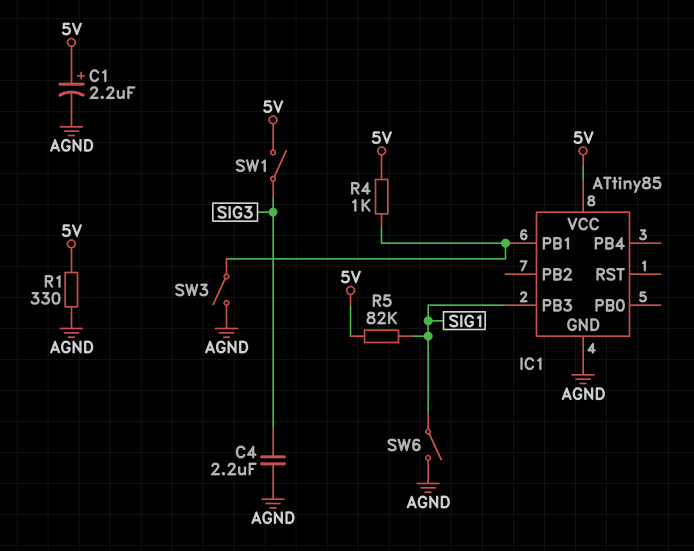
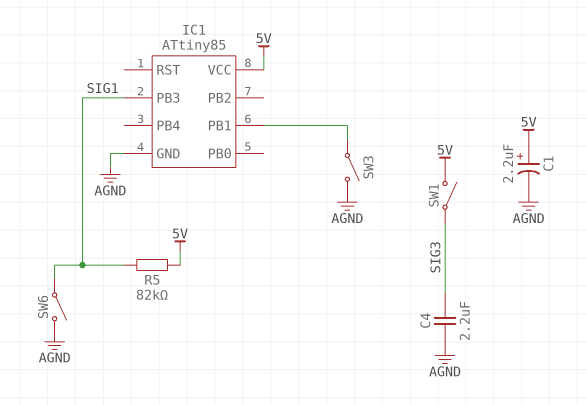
R1: 330 (5V, AGND) -> none
R4: 1k (5V, IC1/PB1) -> none

